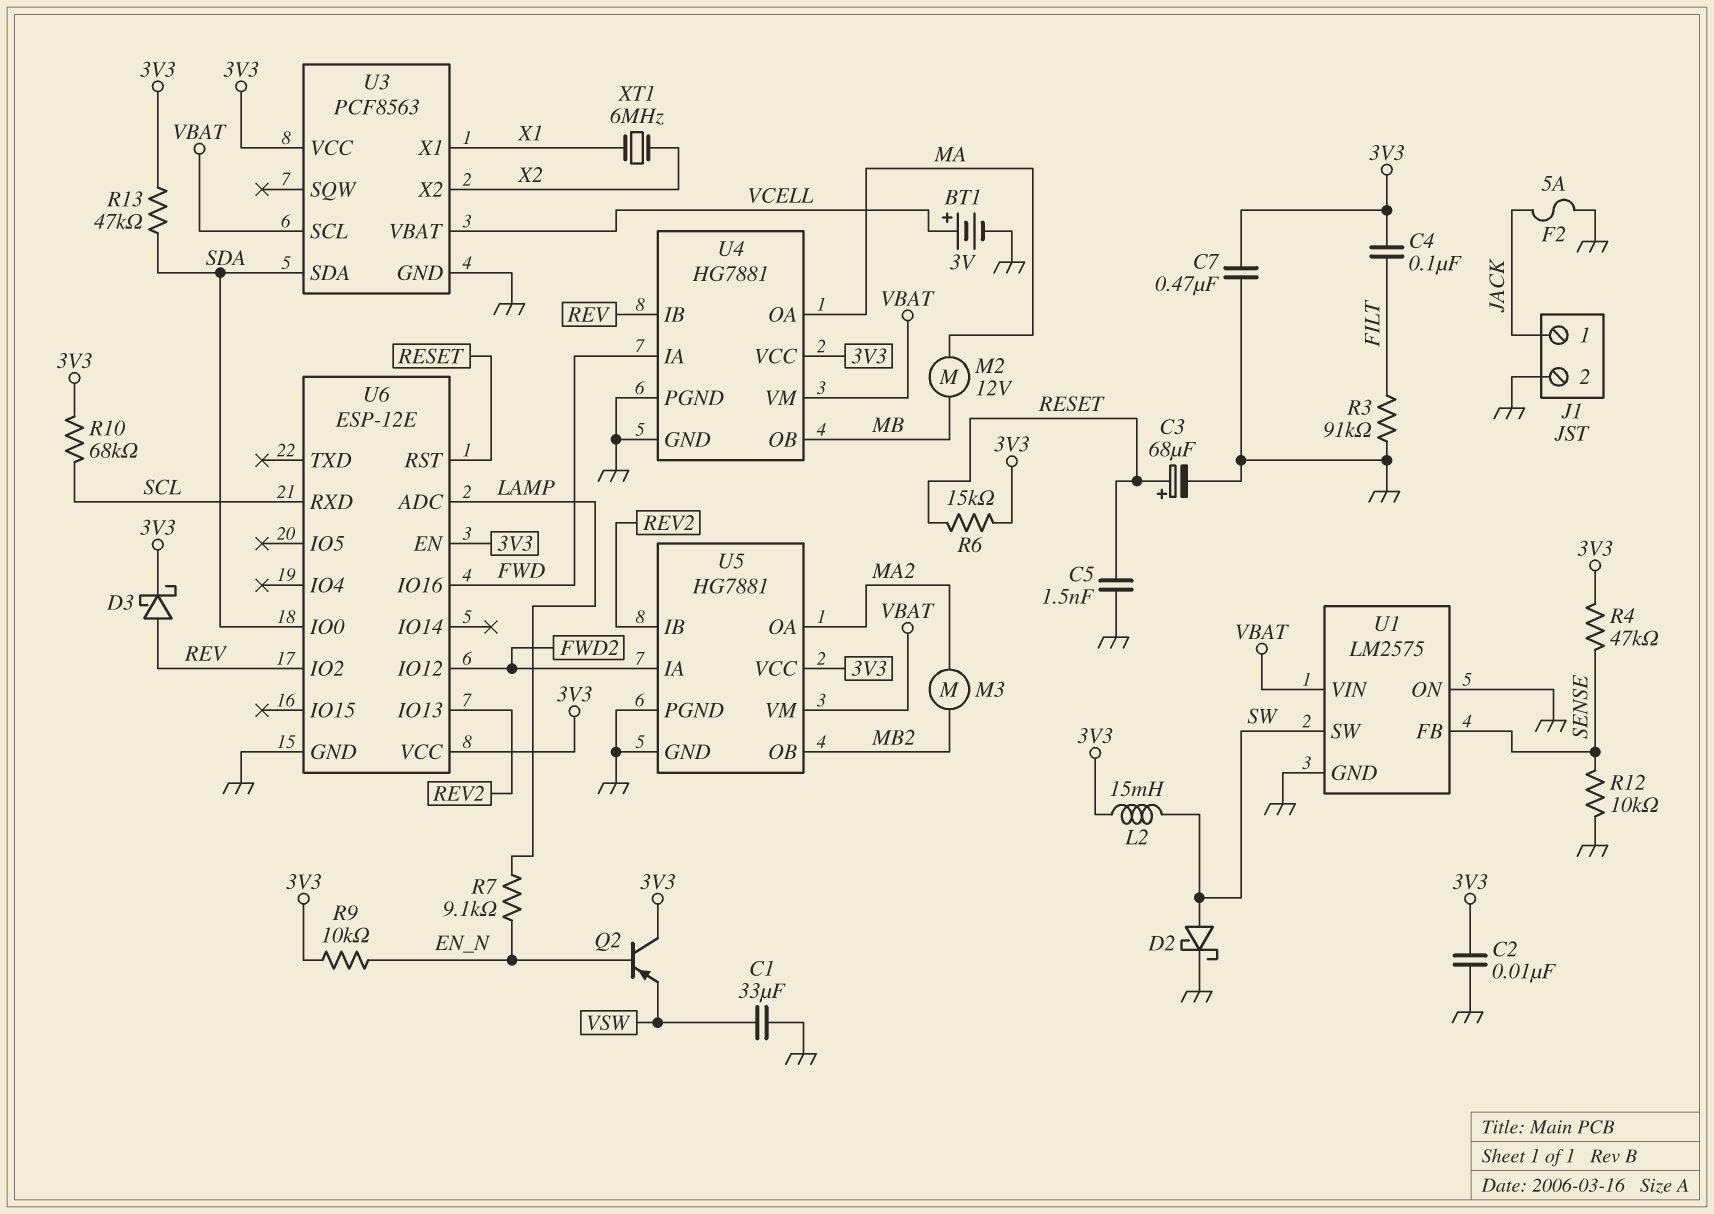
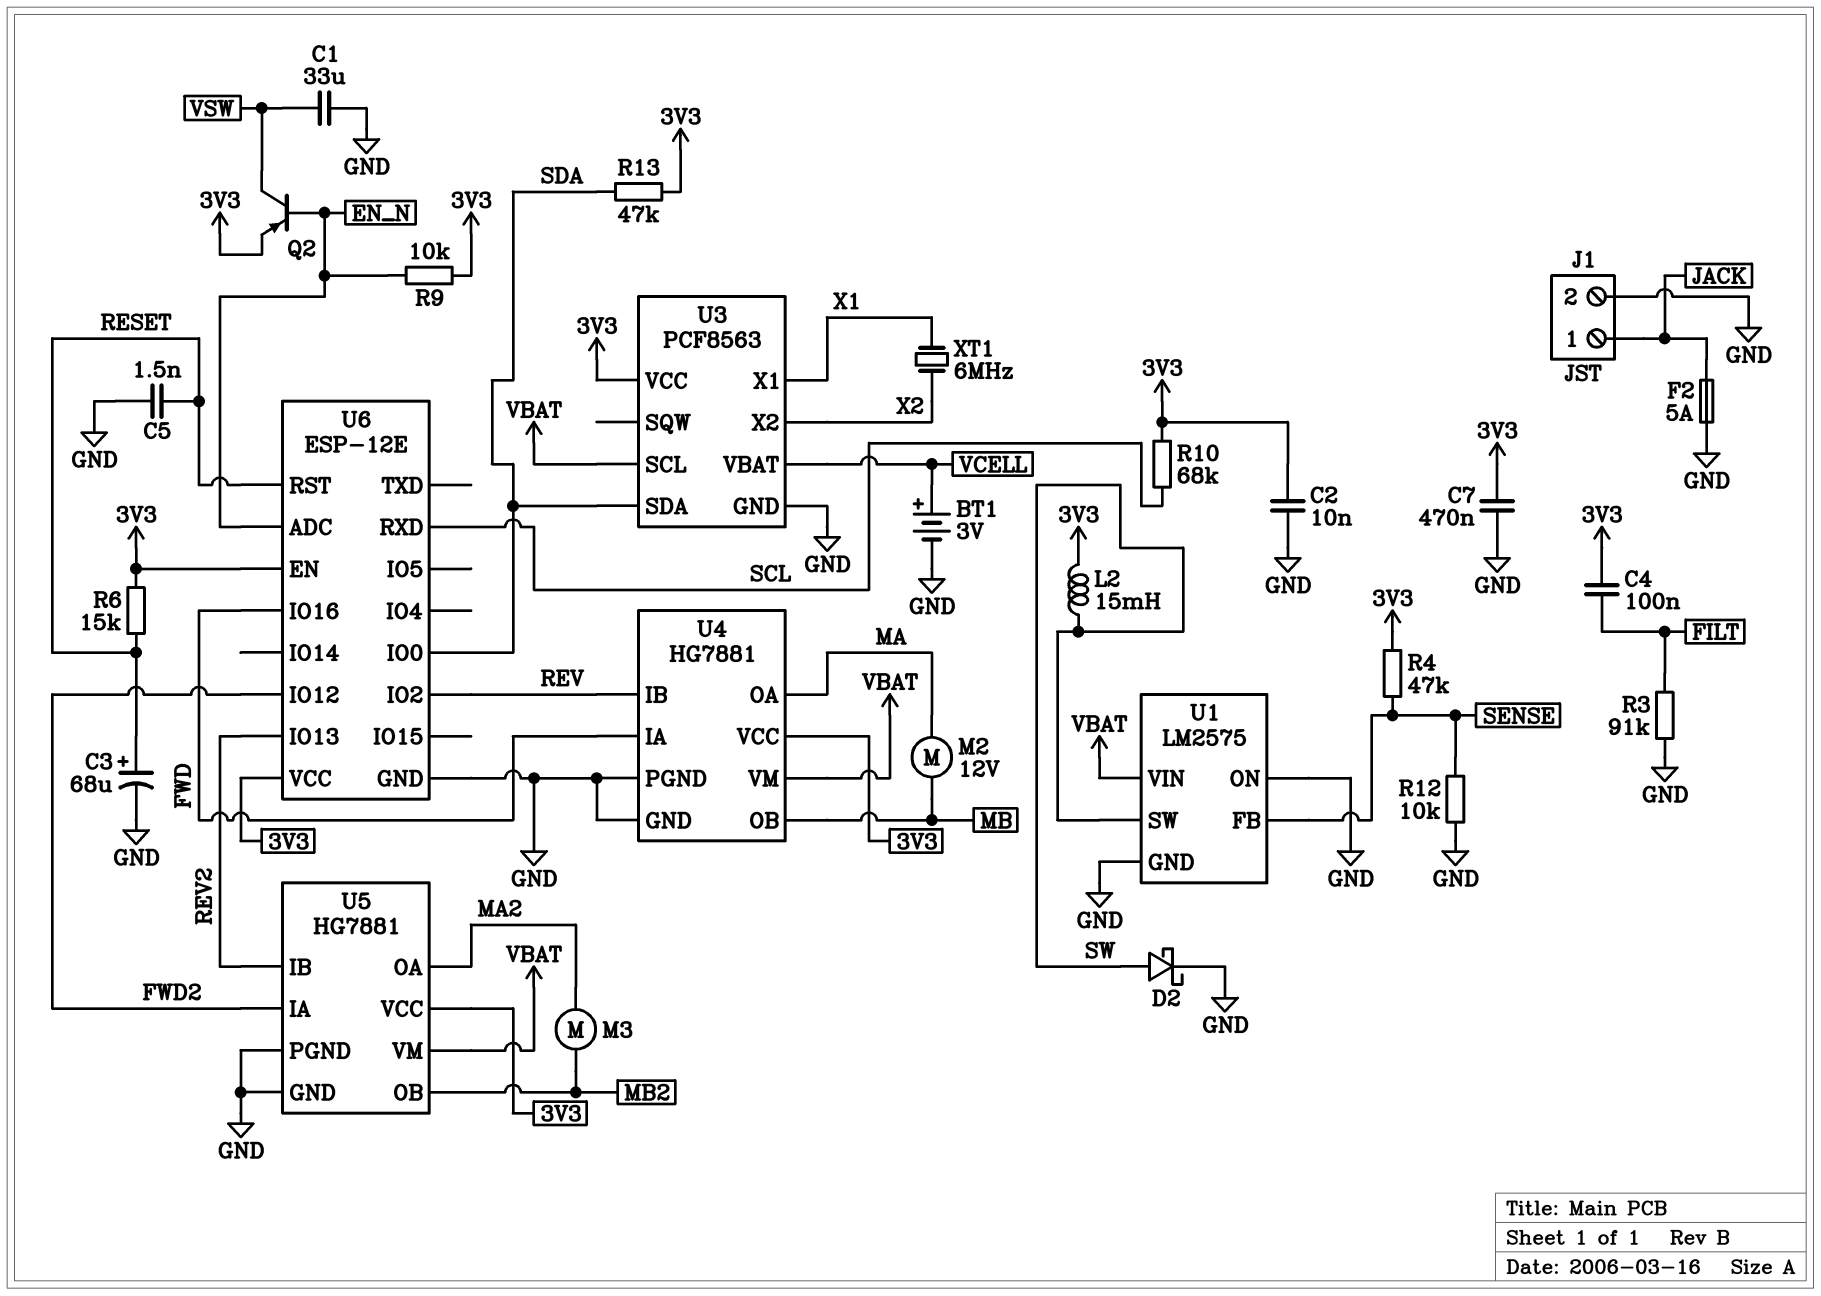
D3: schottky (A REV, K 3V3) -> none
Q2: PNP (B EN_N, C 3V3, E VSW) -> PNP (B EN_N, C VSW, E 3V3)
R7: 9.1k (EN_N, LAMP) -> none
U6 pin ADC: LAMP -> EN_N

